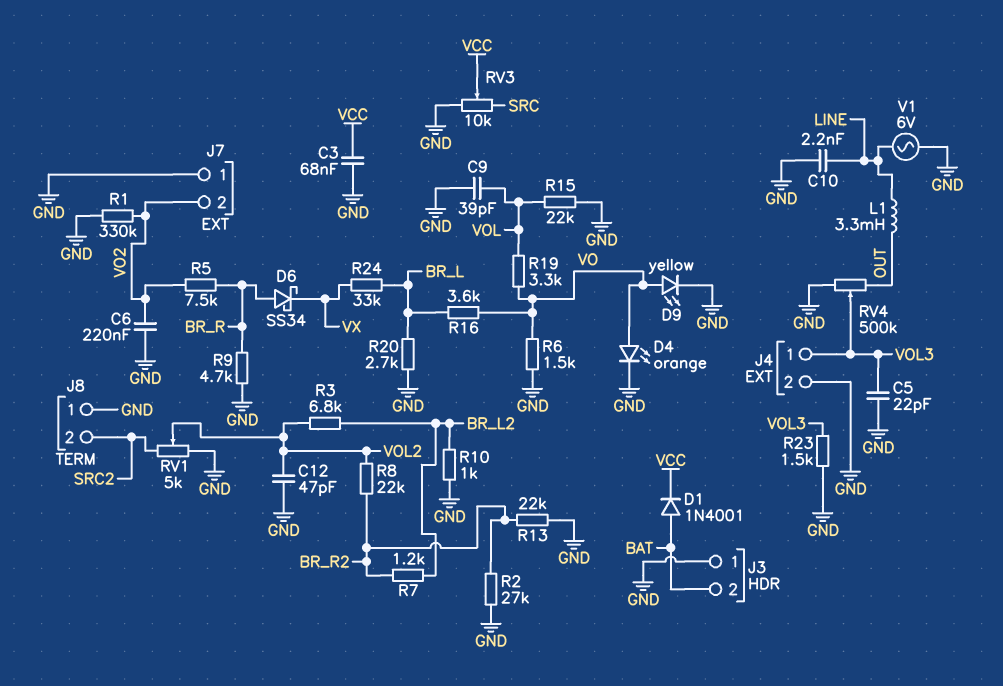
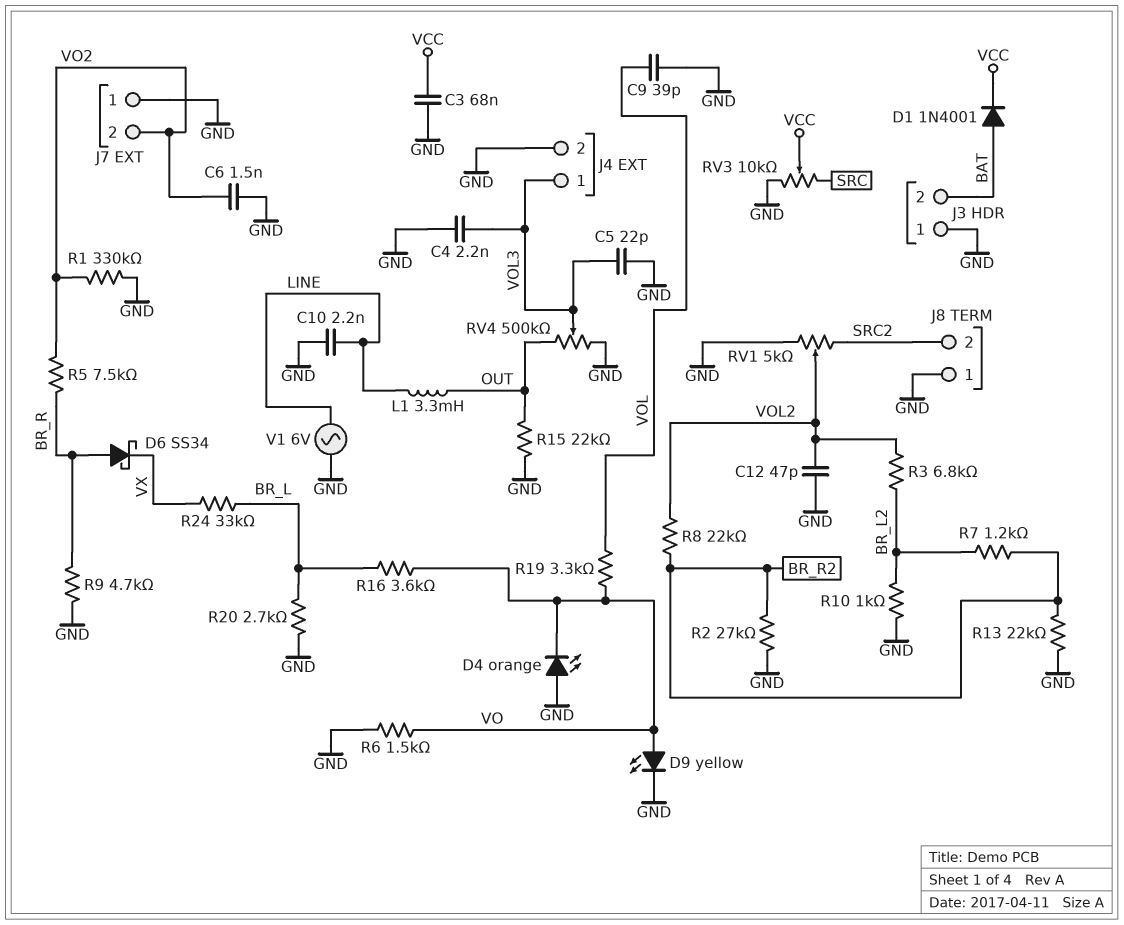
C4: none -> 2.2nF (GND, VOL3)
C6: 220nF (GND, VO2) -> 1.5nF (GND, VO2)
D4: LED orange (A VO, K GND) -> LED orange (A GND, K VO)
R15: 22k (GND, VOL) -> 22k (GND, OUT)
R23: 1.5k (GND, VOL3) -> none

